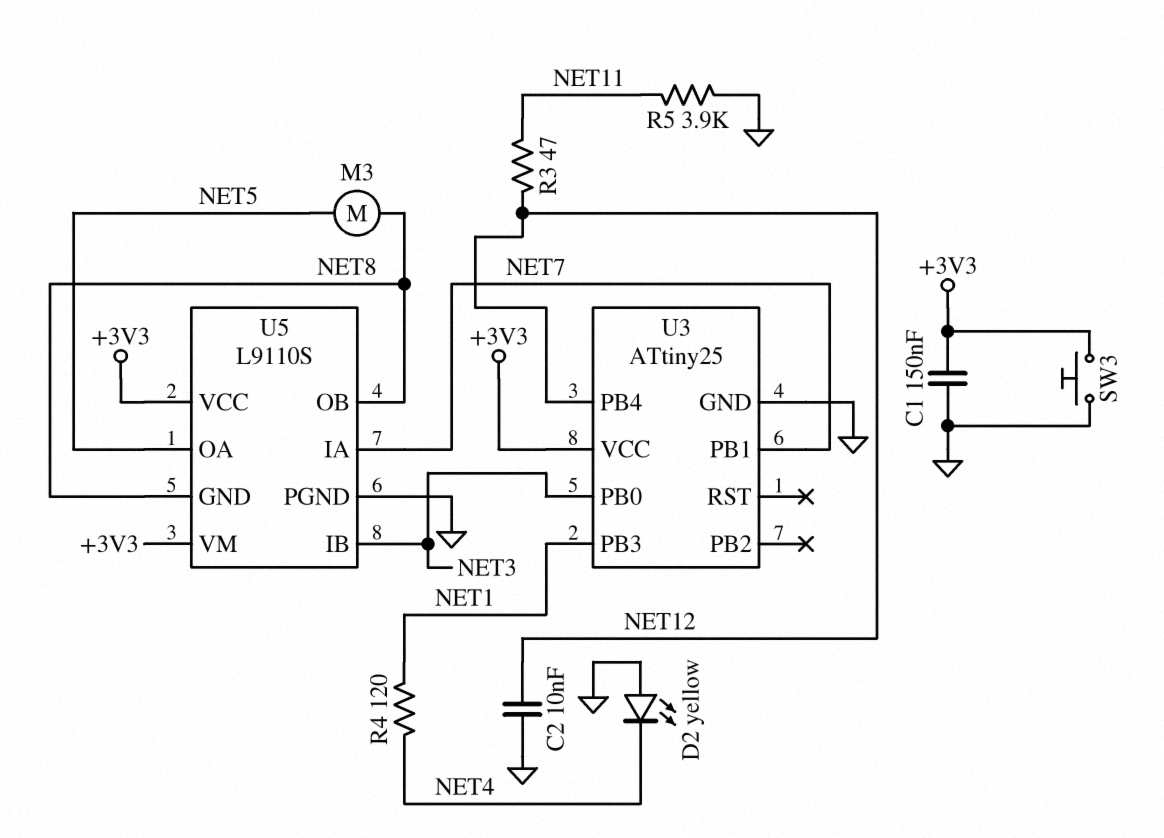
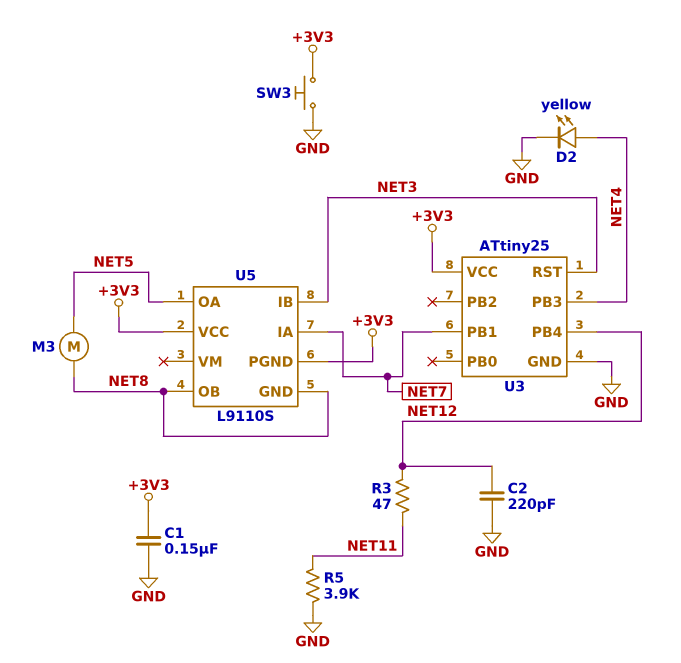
C2: 10nF (GND, NET12) -> 220pF (GND, NET12)
D2: LED yellow (A GND, K NET4) -> LED yellow (A NET4, K GND)
R4: 120 (NET1, NET4) -> none
U3 pin PB0: NET3 -> none
U3 pin PB3: NET1 -> NET4
U3 pin RST: none -> NET3
U5 pin PGND: GND -> +3V3
U5 pin VM: +3V3 -> none

